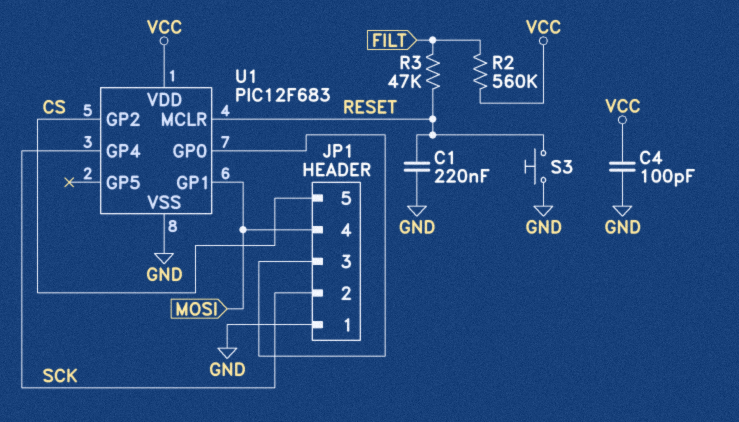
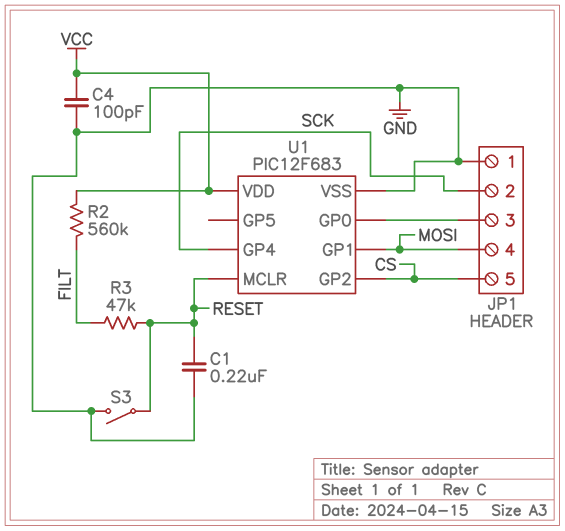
S3: button (GND, RESET) -> switch (GND, RESET)

